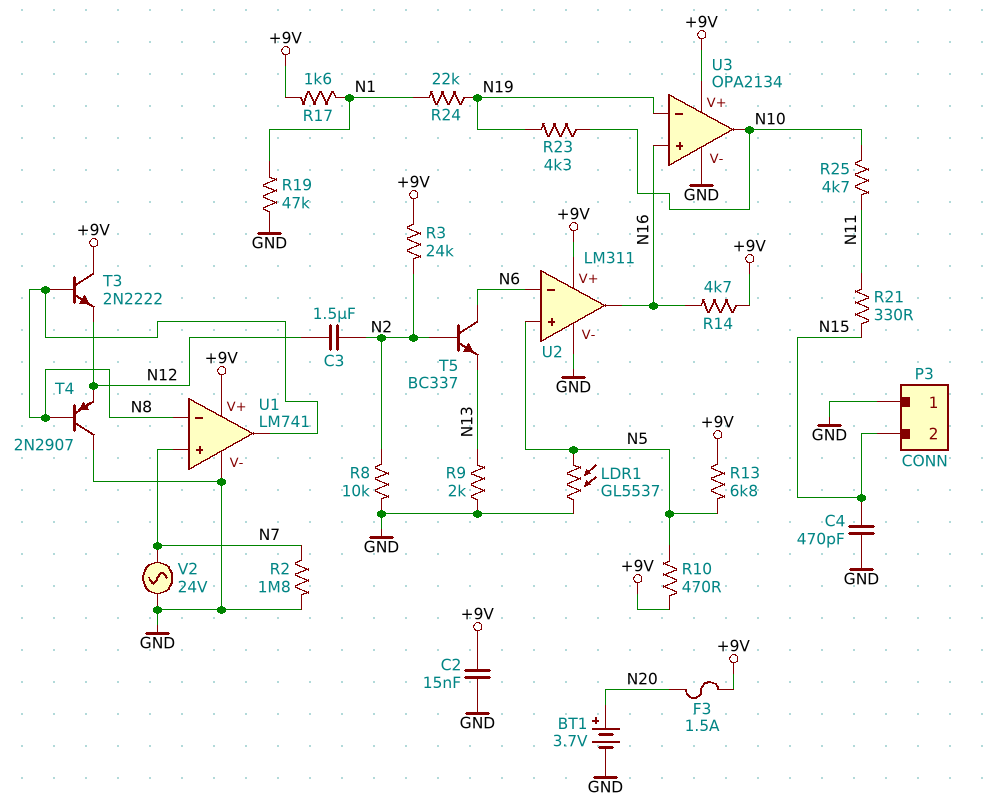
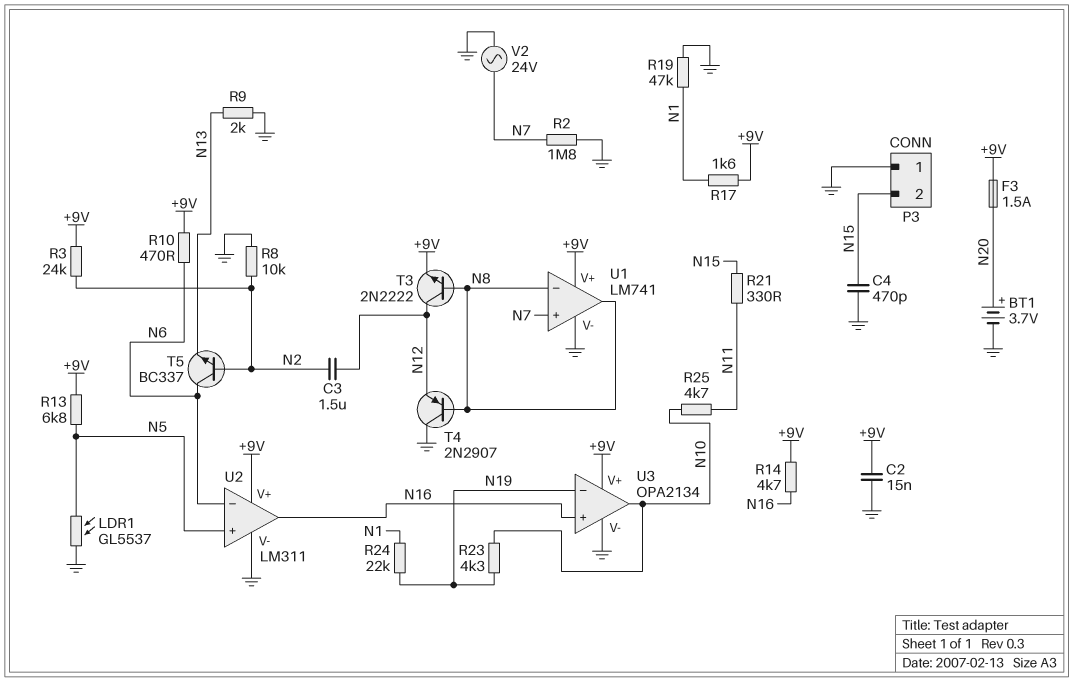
R10: 470 (+9V, N5) -> 470 (+9V, N6)
T3: NPN 2N2222 (B N8, C +9V, E N12) -> NPN 2N2222 (B N8, C N12, E +9V)

